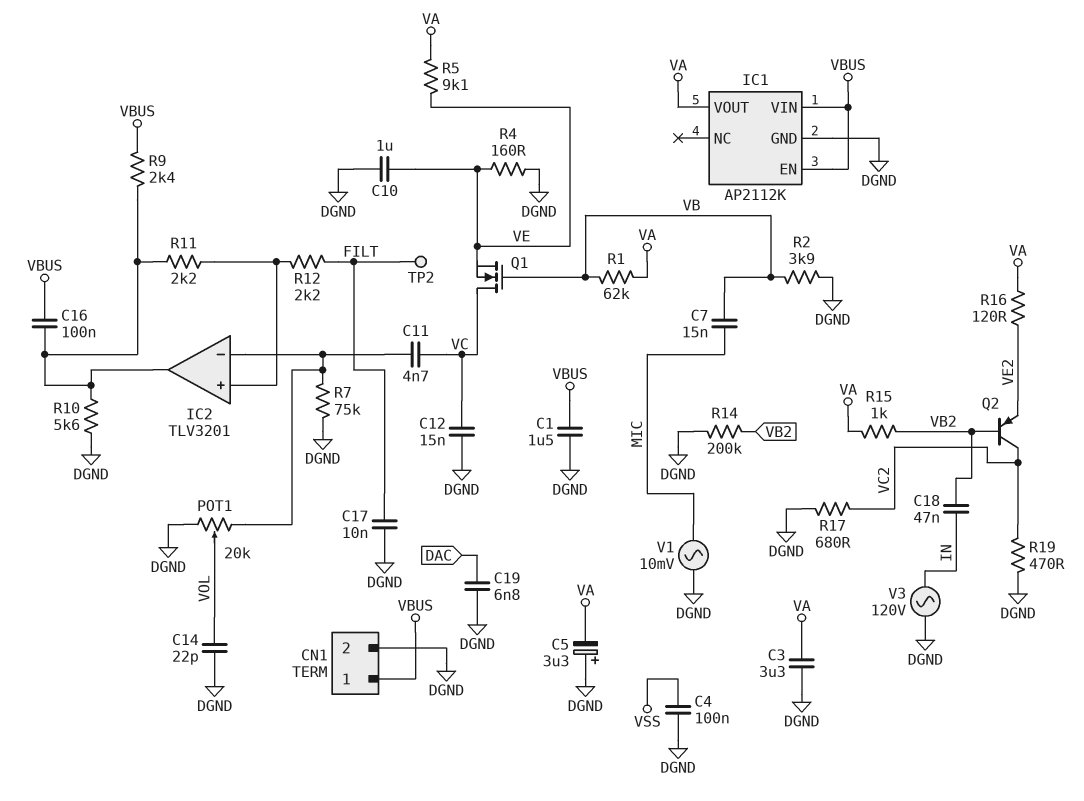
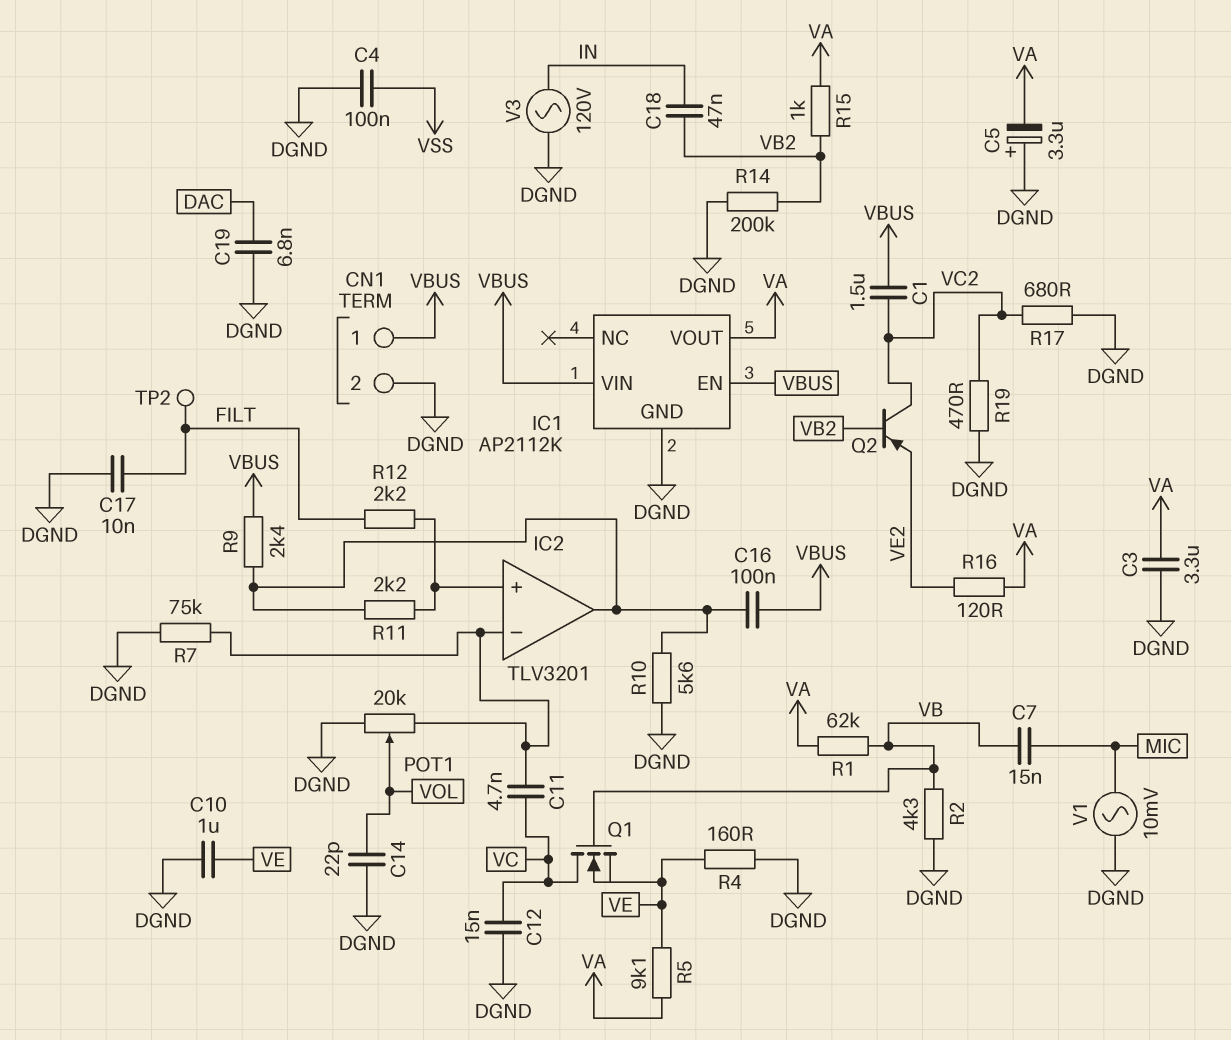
C1: 1.5uF (DGND, VBUS) -> 1.5uF (VBUS, VC2)
R2: 3.9k (DGND, VB) -> 4.3k (DGND, VB)

